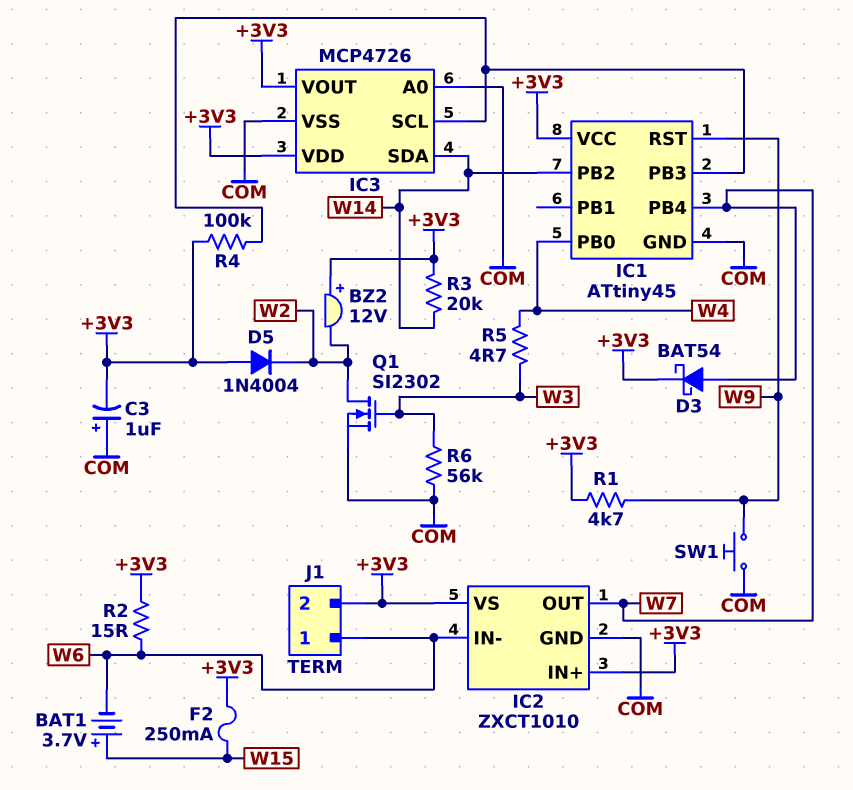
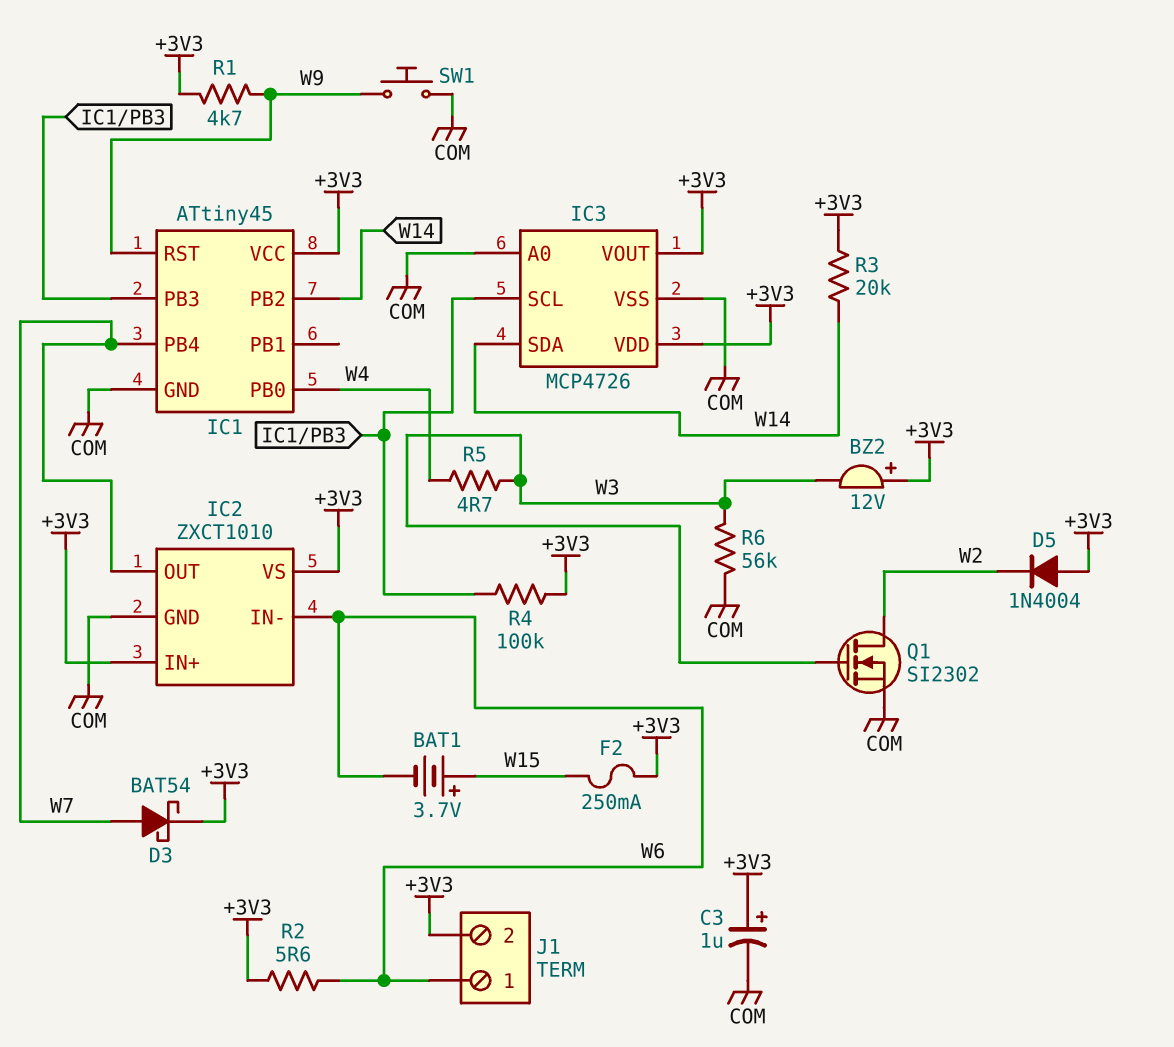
BZ2: buzzer 12V (plus +3V3, minus W2) -> buzzer 12V (plus +3V3, minus W3)
C3: 1uF (plus COM, minus +3V3) -> 1uF (plus +3V3, minus COM)
R2: 15 (+3V3, W6) -> 5.6 (+3V3, W6)

